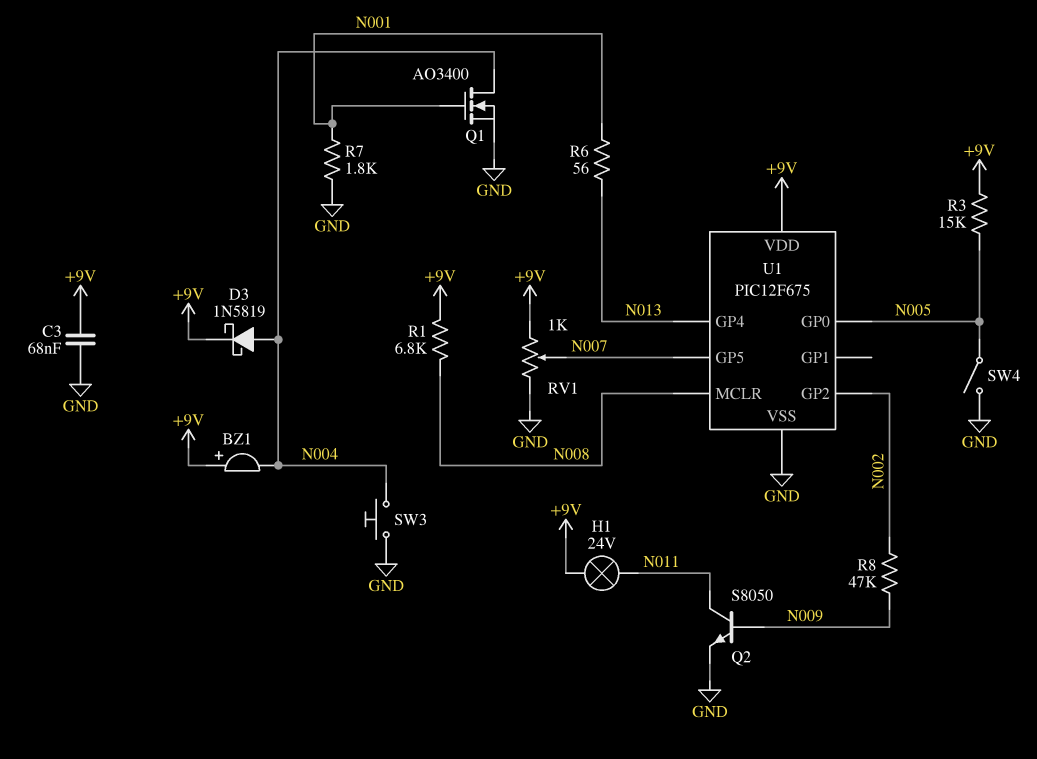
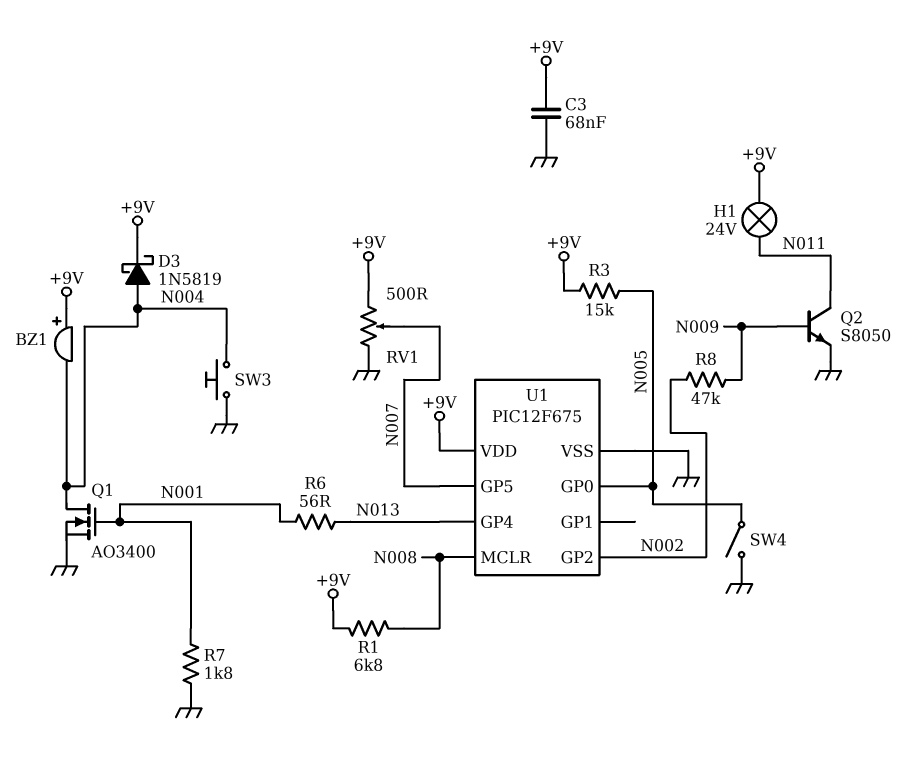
RV1: 1k (+9V, GND, wiper N007) -> 500 (+9V, GND, wiper N007)

